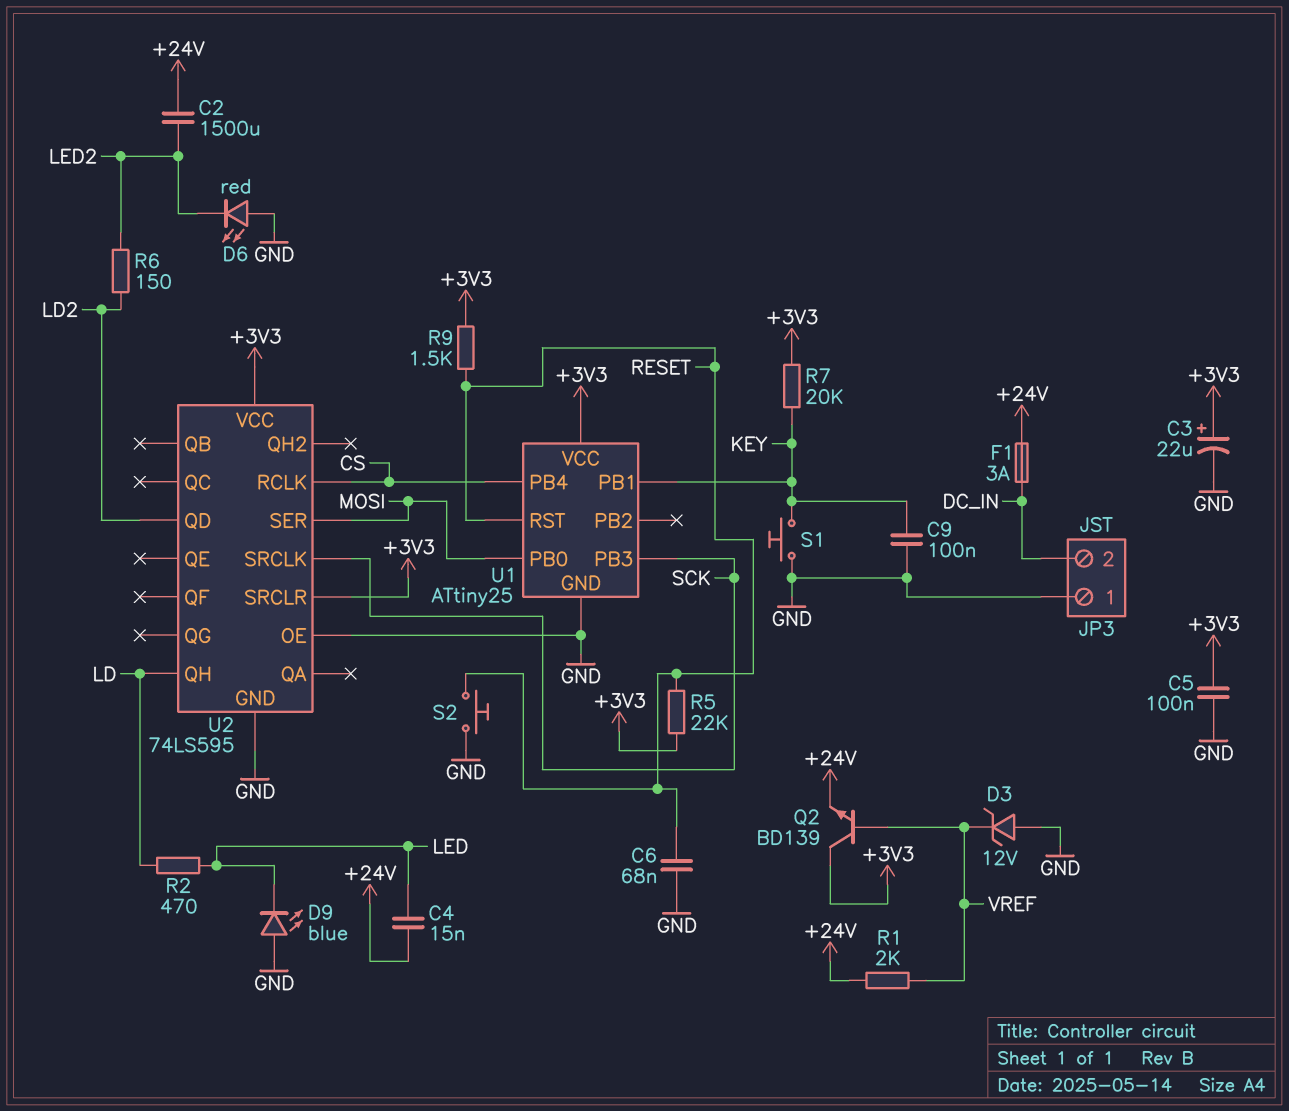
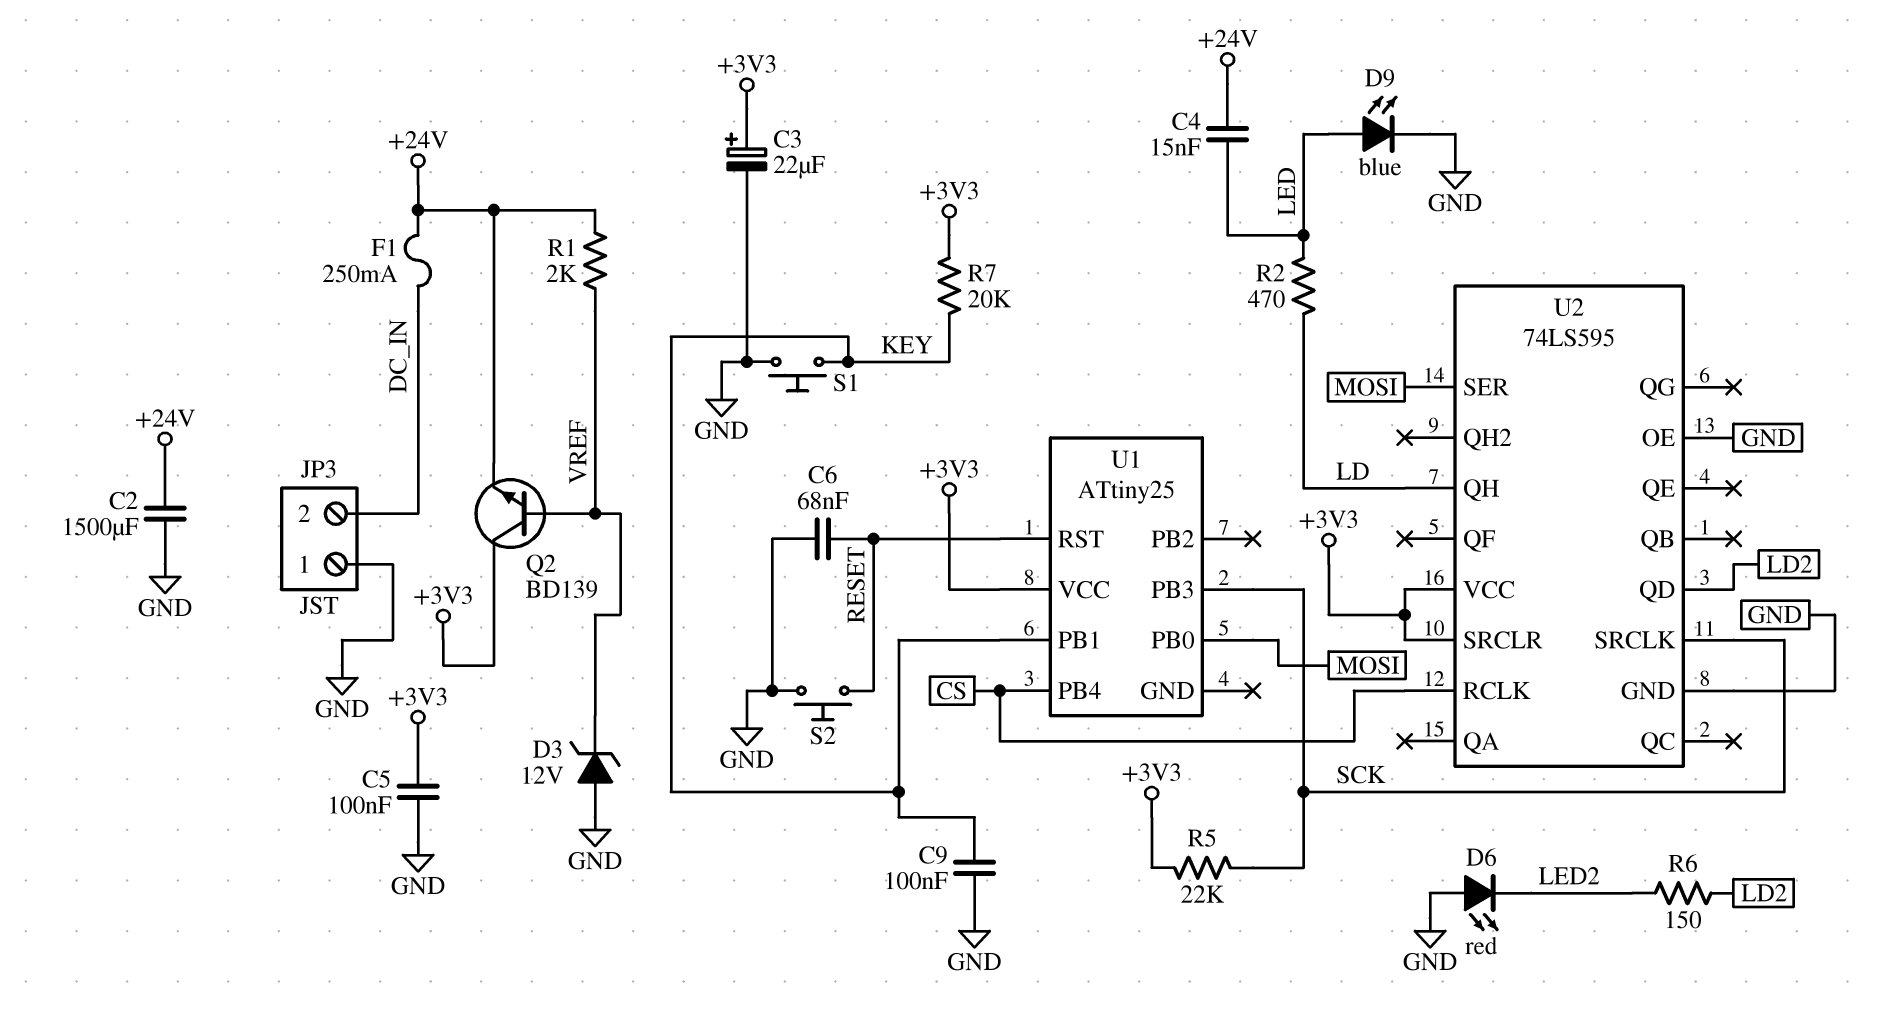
C2: 1500uF (+24V, LED2) -> 1500uF (+24V, GND)
D9: LED blue (A GND, K LED) -> LED blue (A LED, K GND)
F1: 3A (+24V, DC_IN) -> 250mA (+24V, DC_IN)
R5: 22k (+3V3, RESET) -> 22k (+3V3, SCK)
R9: 1.5k (+3V3, RESET) -> none
U1 pin GND: GND -> none

